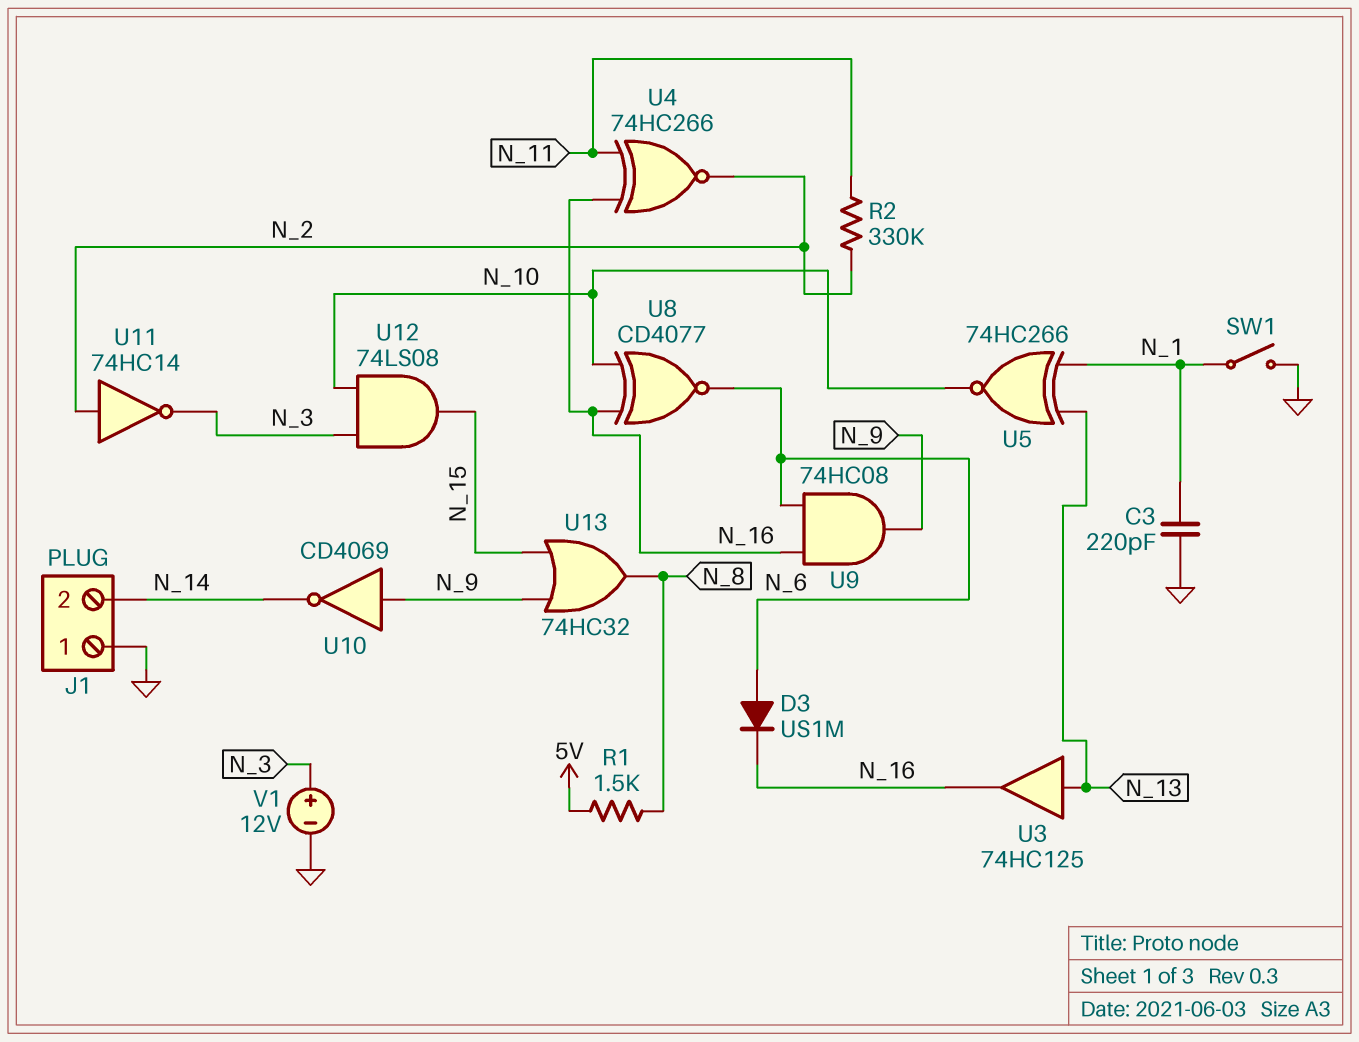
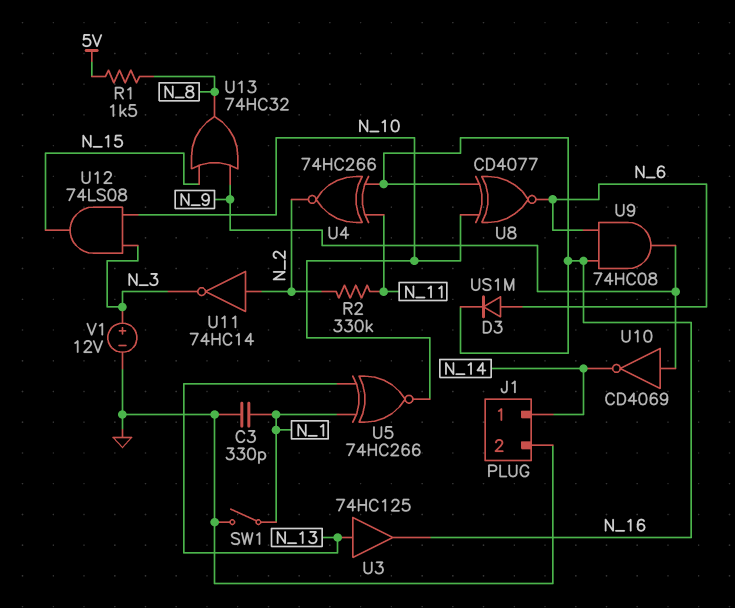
C3: 220pF (GND, N_1) -> 330pF (GND, N_1)
J1 pin 1: GND -> N_14
J1 pin 2: N_14 -> GND

